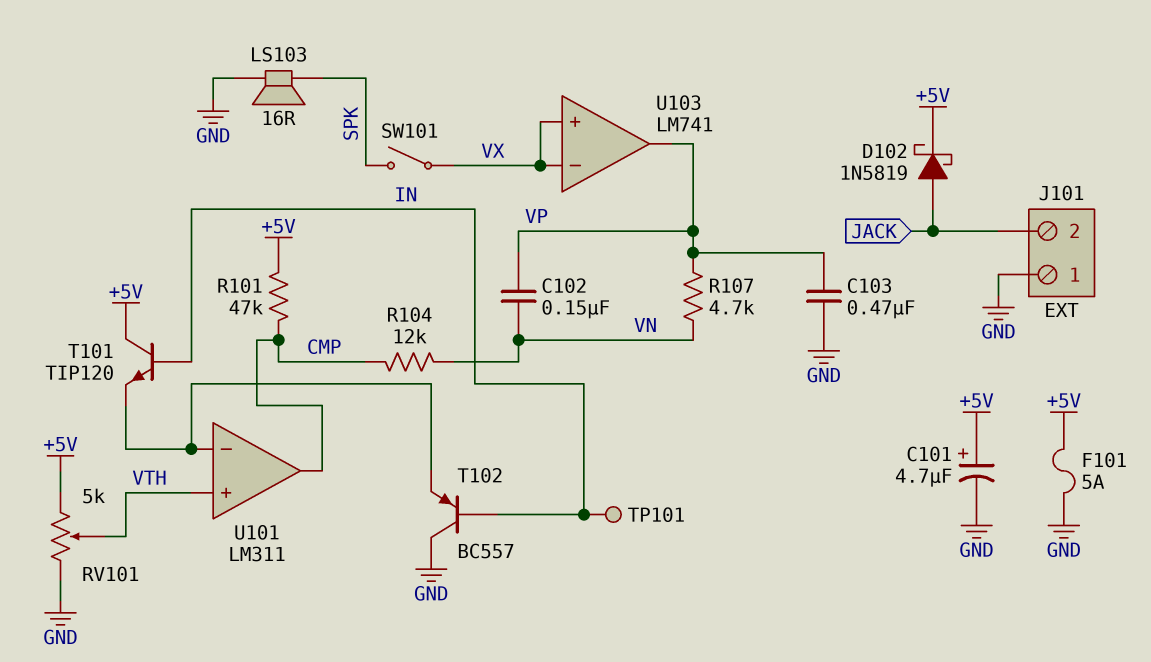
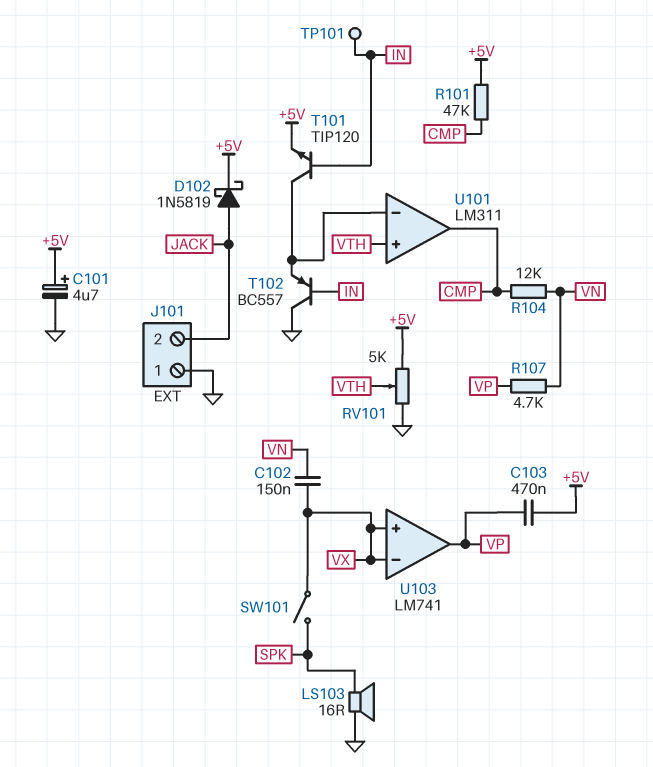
C102: 150nF (VN, VP) -> 150nF (VN, VX)
C103: 470nF (GND, VP) -> 470nF (+5V, VP)
F101: 5A (+5V, GND) -> none
T101: NPN TIP120 (B IN, C +5V, E U101/in-) -> NPN TIP120 (B IN, C U101/in-, E +5V)

